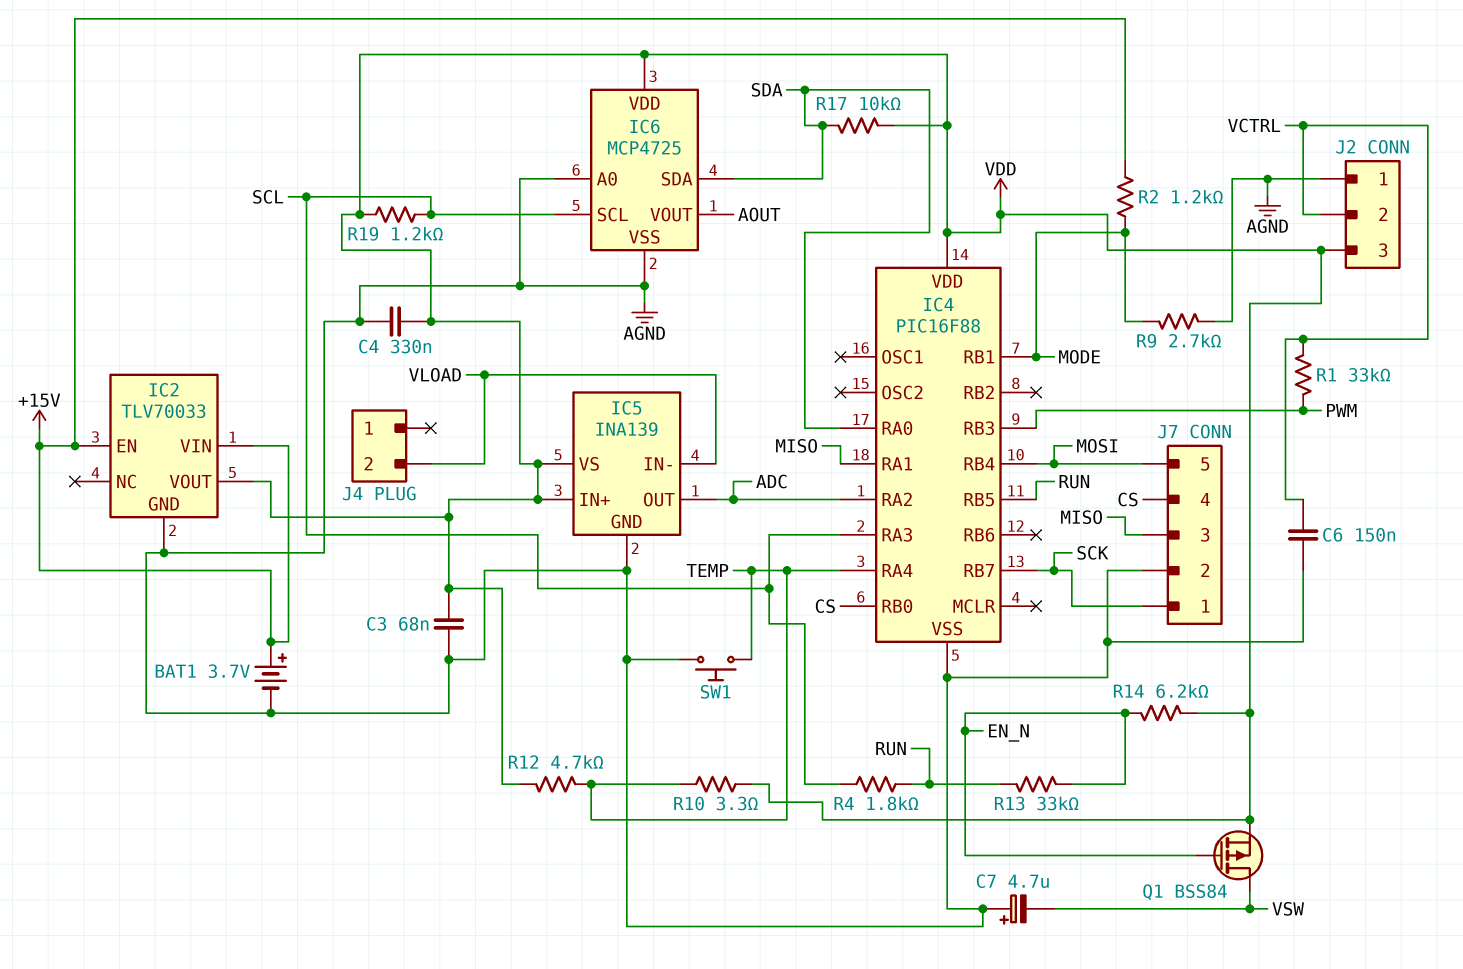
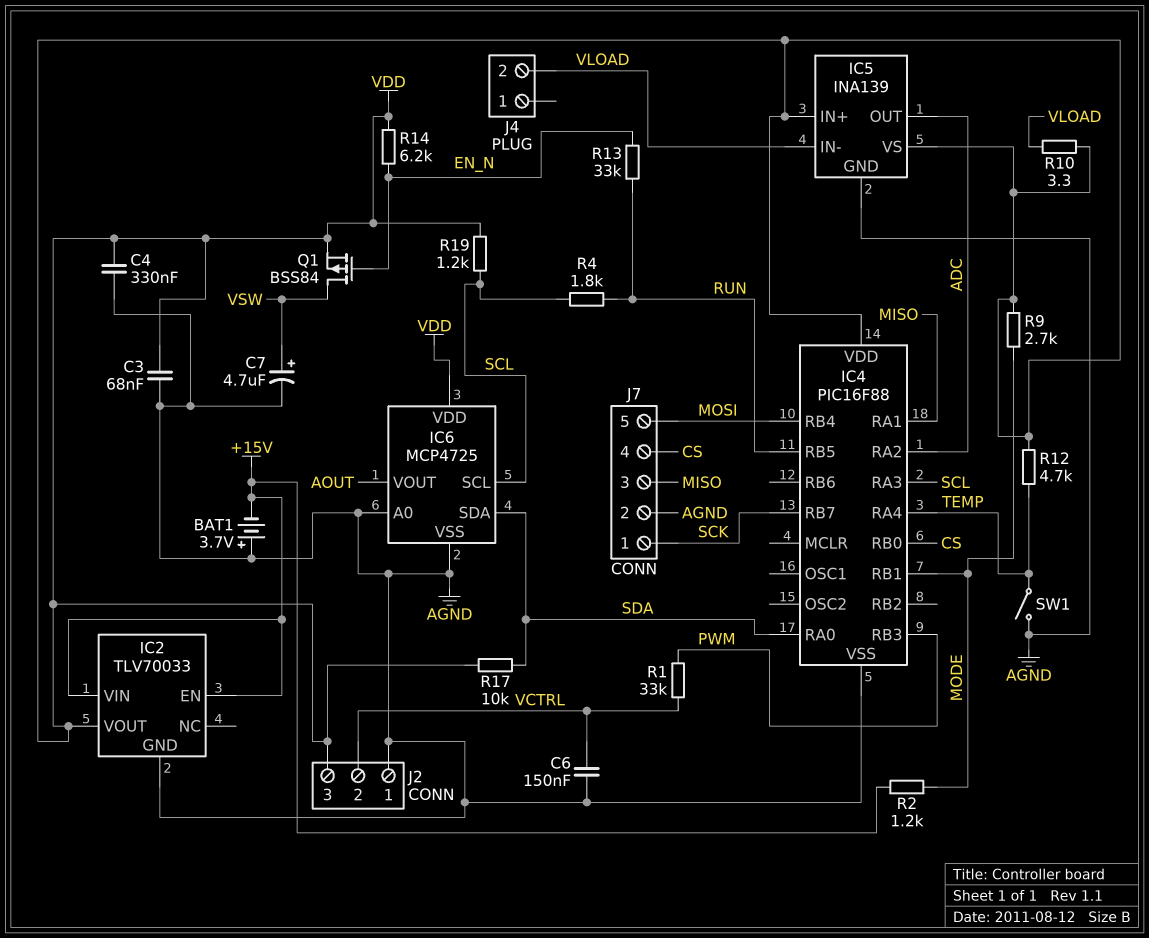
BAT1: 3.7V (plus +15V, minus AGND) -> 3.7V (plus AGND, minus +15V)
C7: 4.7uF (plus AGND, minus VSW) -> 4.7uF (plus VSW, minus AGND)
R9: 2.7k (AGND, MODE) -> 2.7k (MODE, VDD)
R10: 3.3 (TEMP, VDD) -> 3.3 (VDD, VLOAD)
SW1: button (AGND, TEMP) -> switch (AGND, TEMP)

